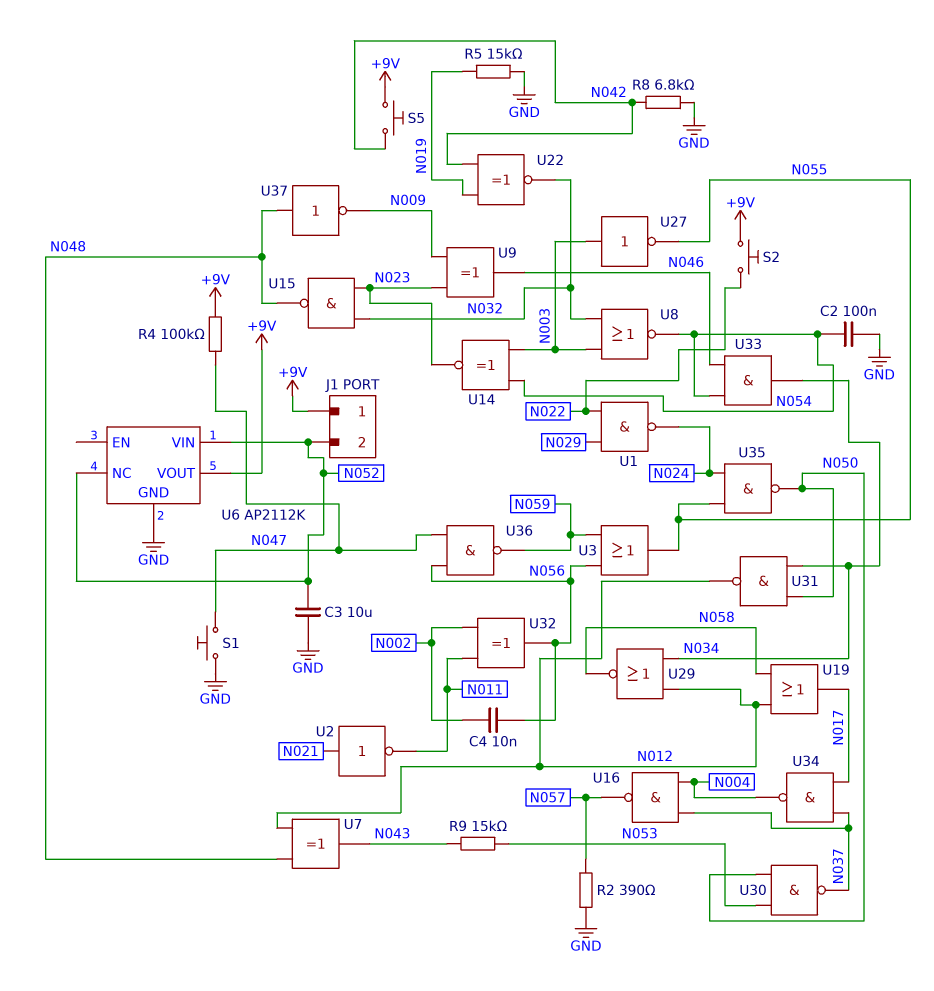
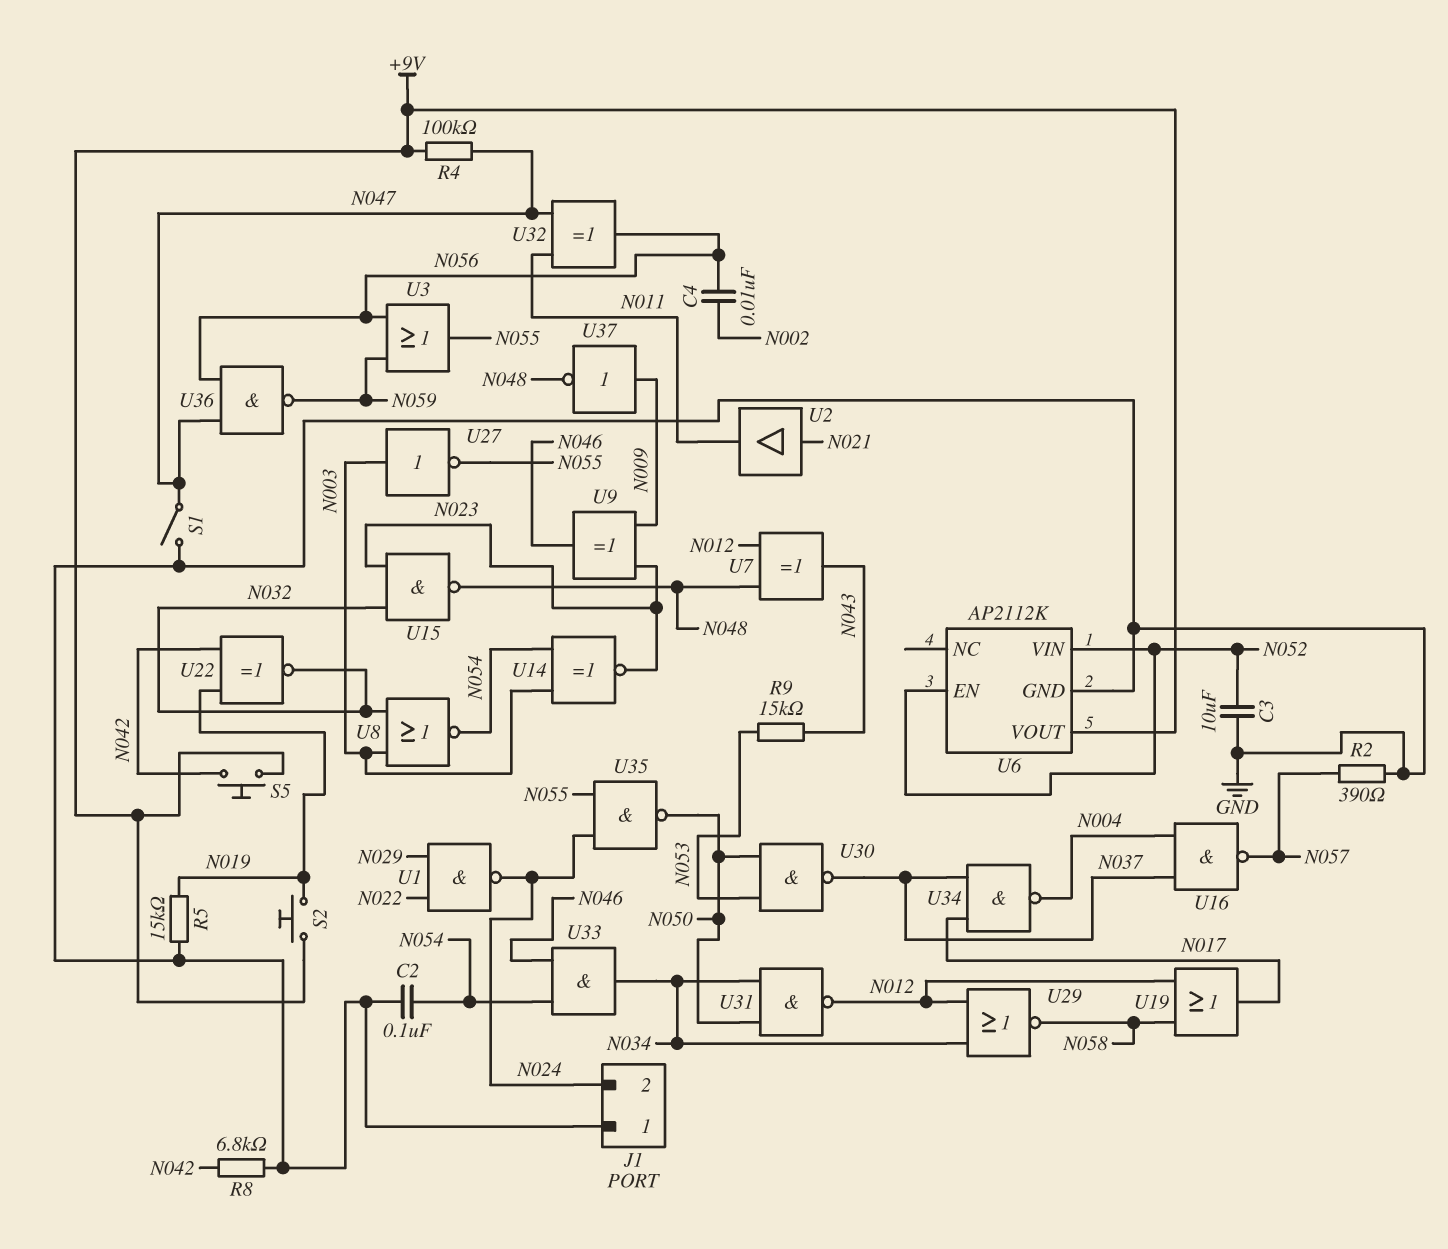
J1 pin 1: +9V -> GND
J1 pin 2: N052 -> N024
S1: button (GND, N047) -> switch (GND, N047)
S2: button (+9V, N022) -> button (+9V, N019)
U2: NOT (in N021, out N011) -> buffer (in N021, out N011)
U6 pin EN: none -> N052
U6 pin NC: N052 -> none
U32: XOR (in N002, in N011, out N056) -> XOR (in N011, in N047, out N056)
U37: NOT (in N048, out N009) -> NOT (in N009, out N048)

